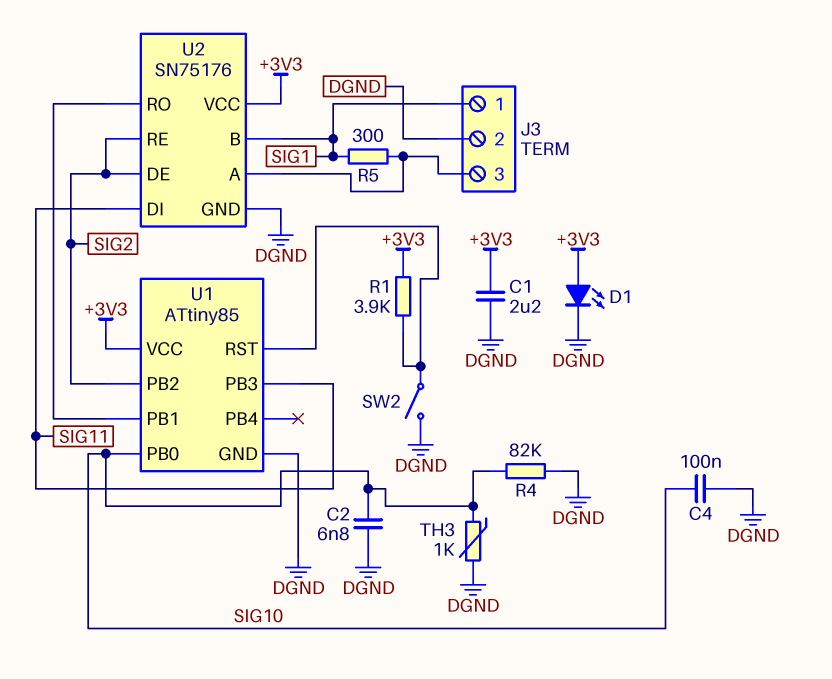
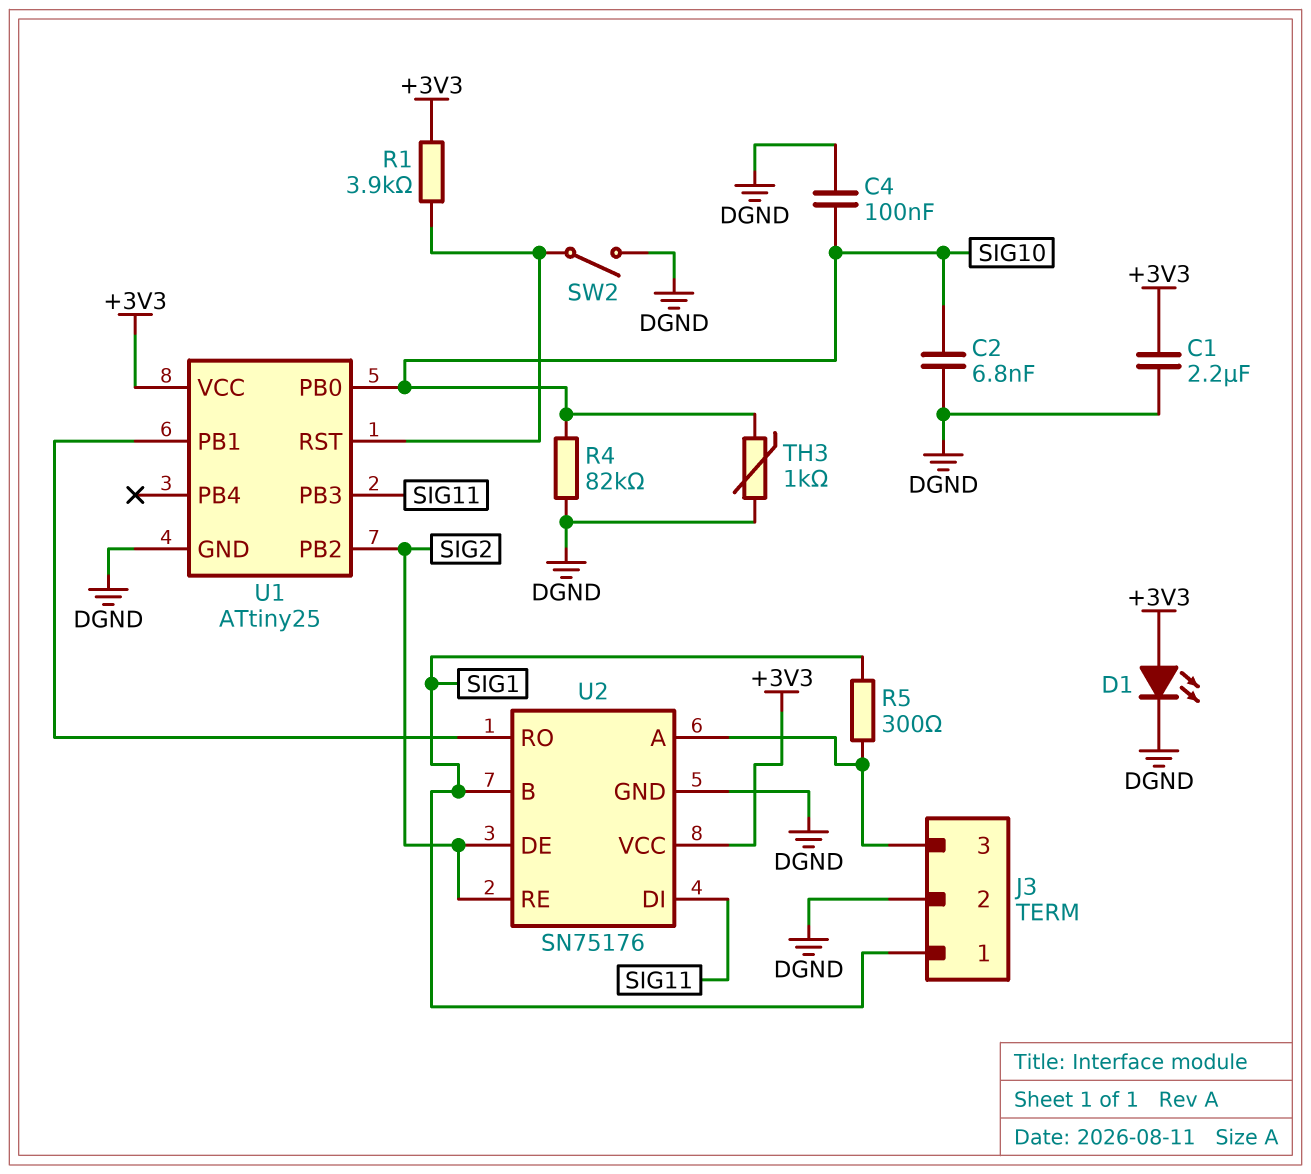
U1: ATtiny85 -> ATtiny25

